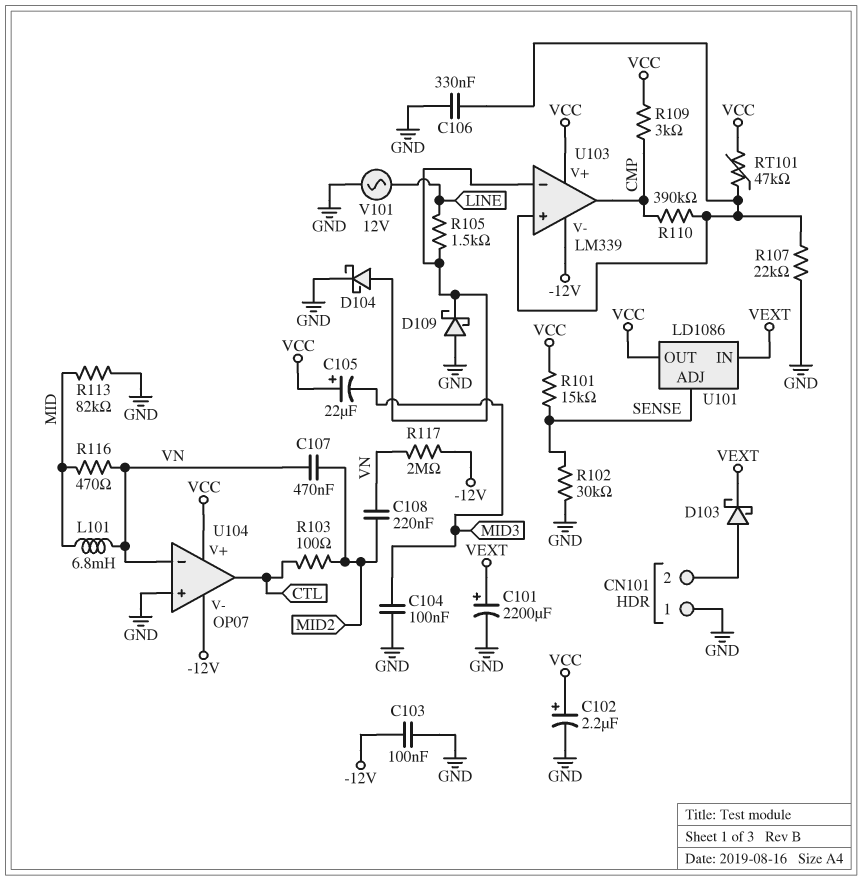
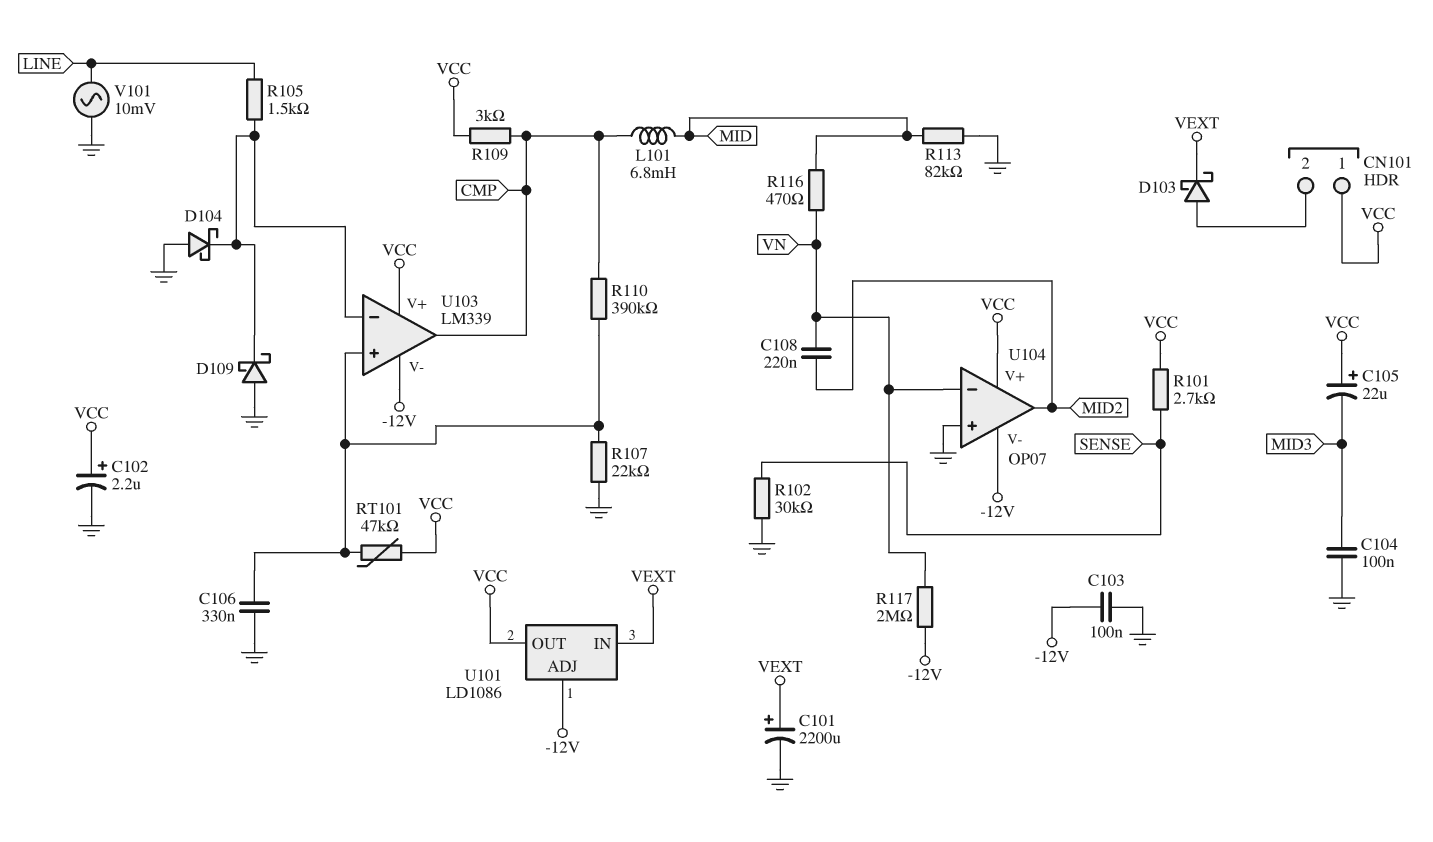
C107: 470nF (MID2, VN) -> none
CN101 pin 1: GND -> VCC
D104: schottky (A U103/in-, K GND) -> schottky (A GND, K U103/in-)
L101: 6.8mH (MID, VN) -> 6.8mH (CMP, MID)
R101: 15k (SENSE, VCC) -> 2.7k (SENSE, VCC)
R103: 100 (CTL, MID2) -> none
U101 pin ADJ: SENSE -> -12V
U104 pin out: CTL -> MID2
V101: AC 12V (GND, LINE) -> AC 10mV (GND, LINE)

